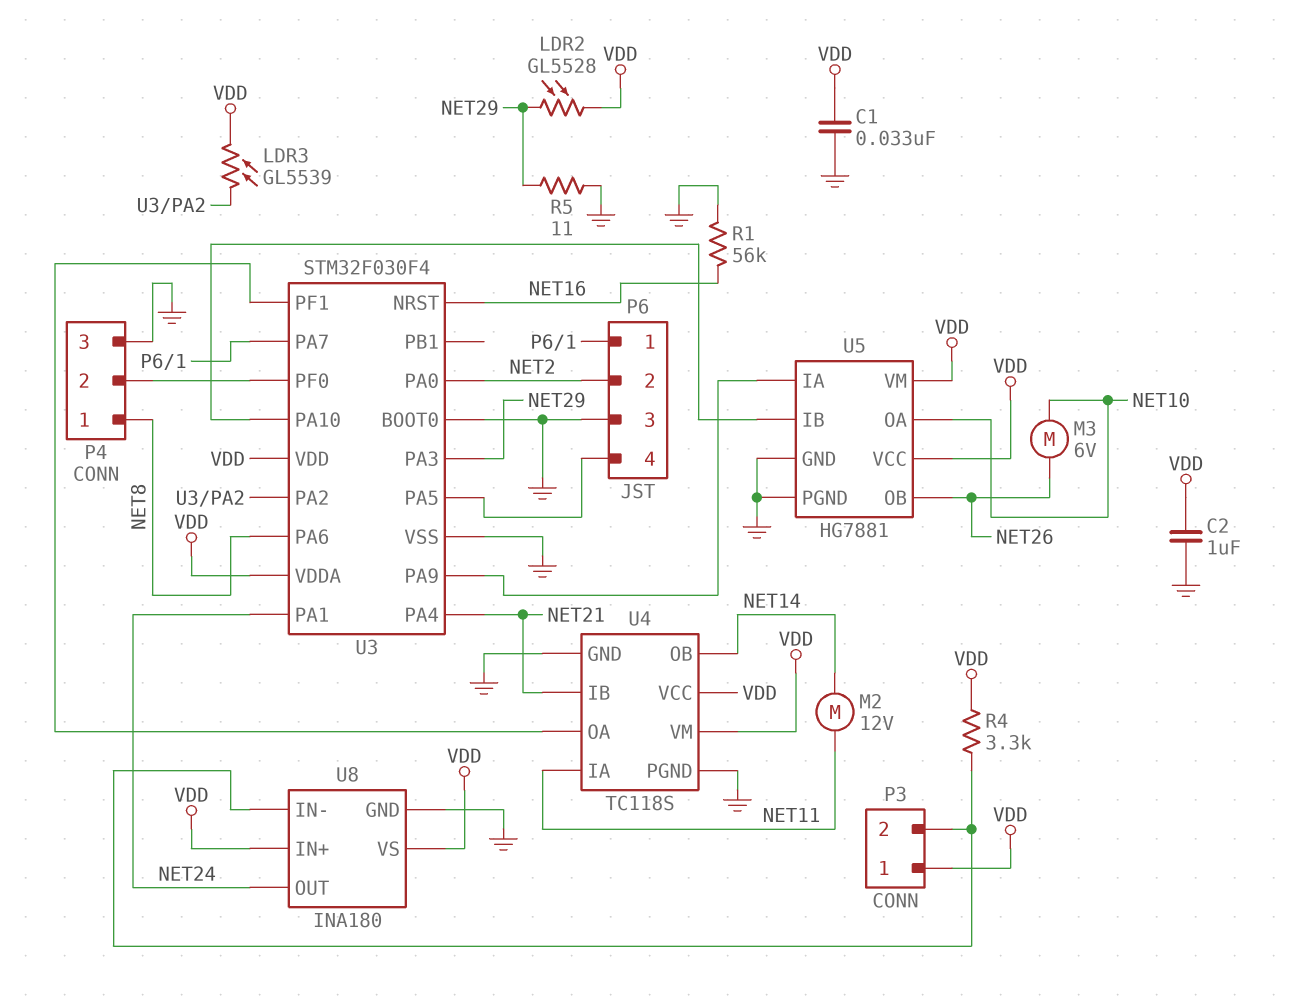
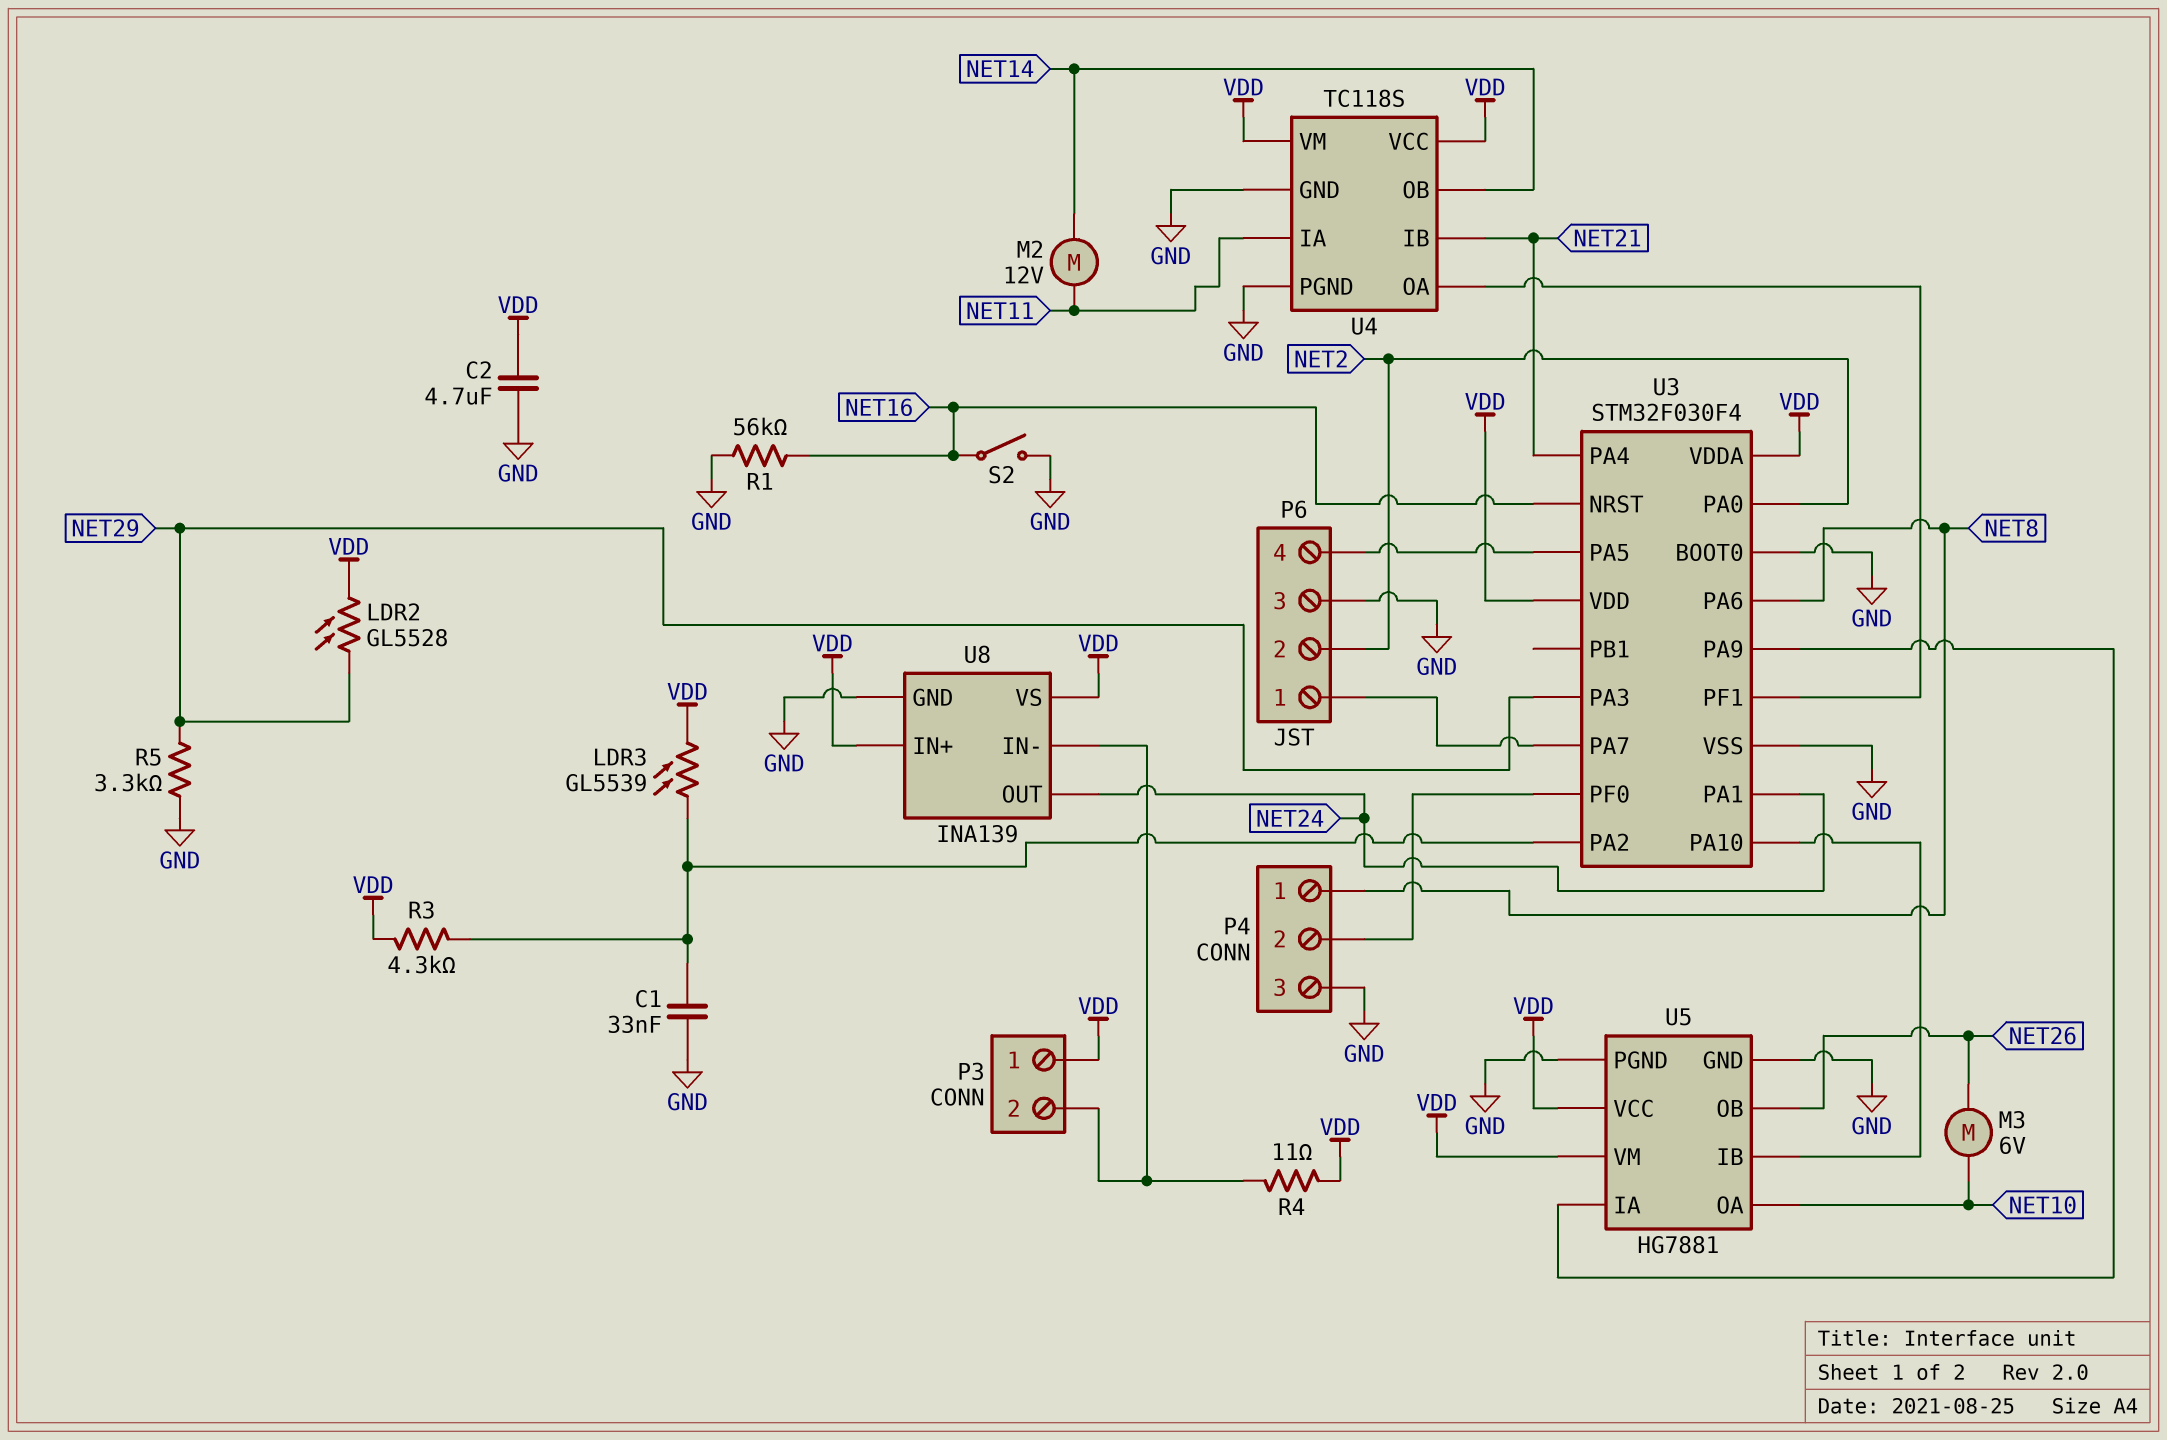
C1: 33nF (GND, VDD) -> 33nF (GND, U3/PA2)
C2: 1uF (GND, VDD) -> 4.7uF (GND, VDD)
R3: none -> 4.3k (U3/PA2, VDD)
R4: 3.3k (P3/2, VDD) -> 11 (P3/2, VDD)
R5: 11 (GND, NET29) -> 3.3k (GND, NET29)
S2: none -> switch (GND, NET16)
U8: INA180 -> INA139

